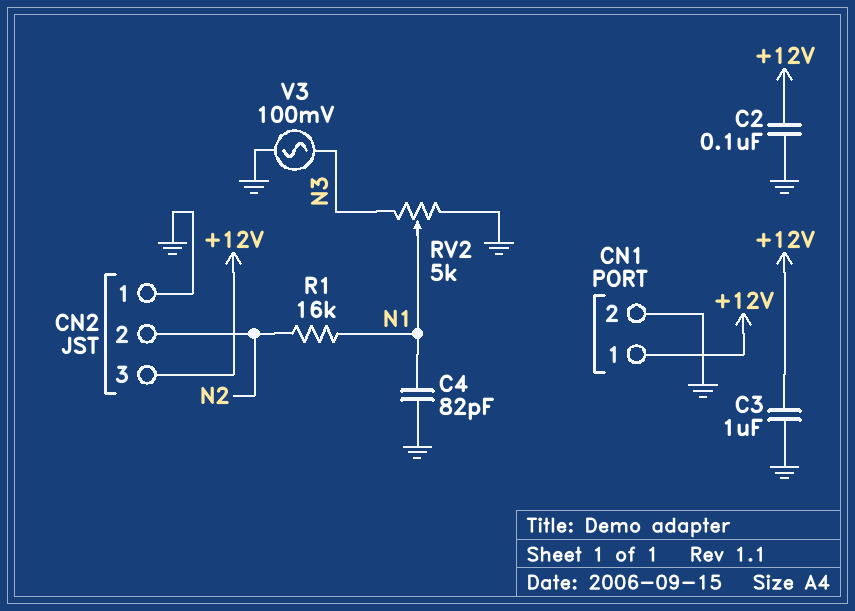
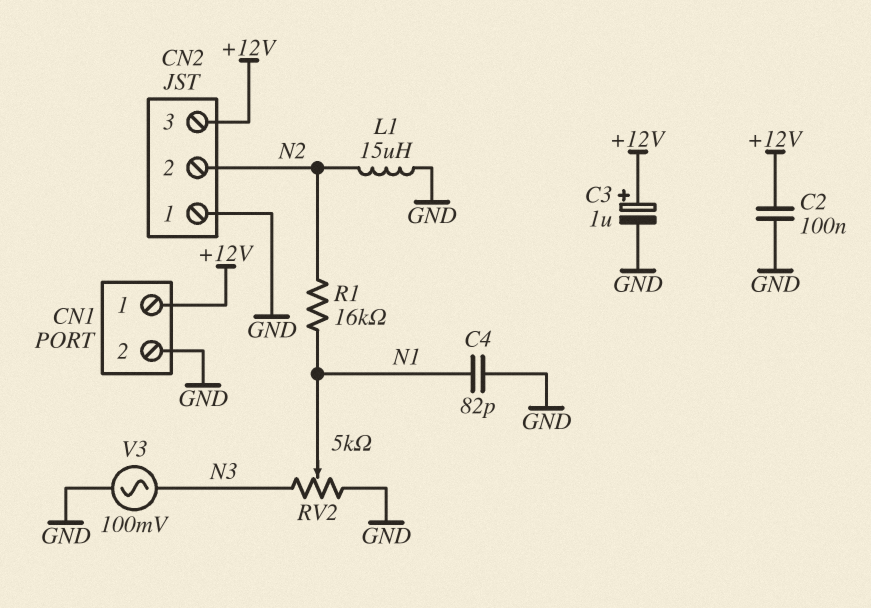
C3: 1uF (+12V, GND) -> 1uF (plus +12V, minus GND)
L1: none -> 15uH (GND, N2)

